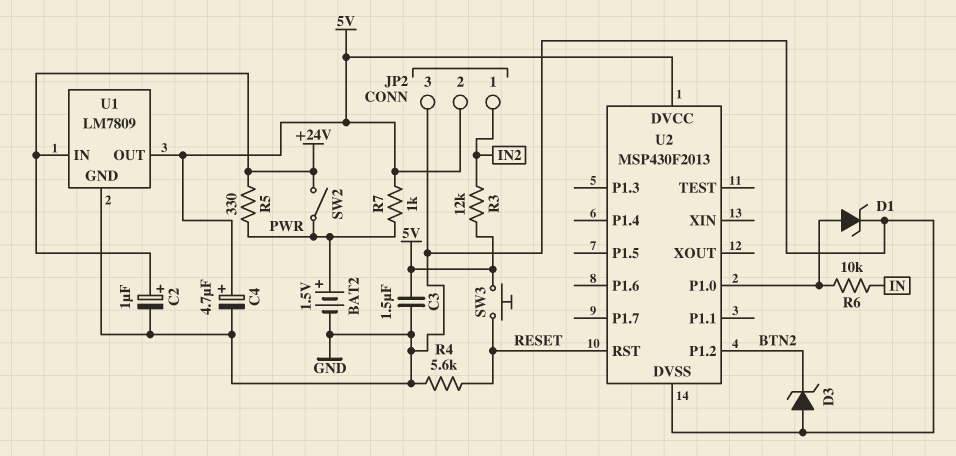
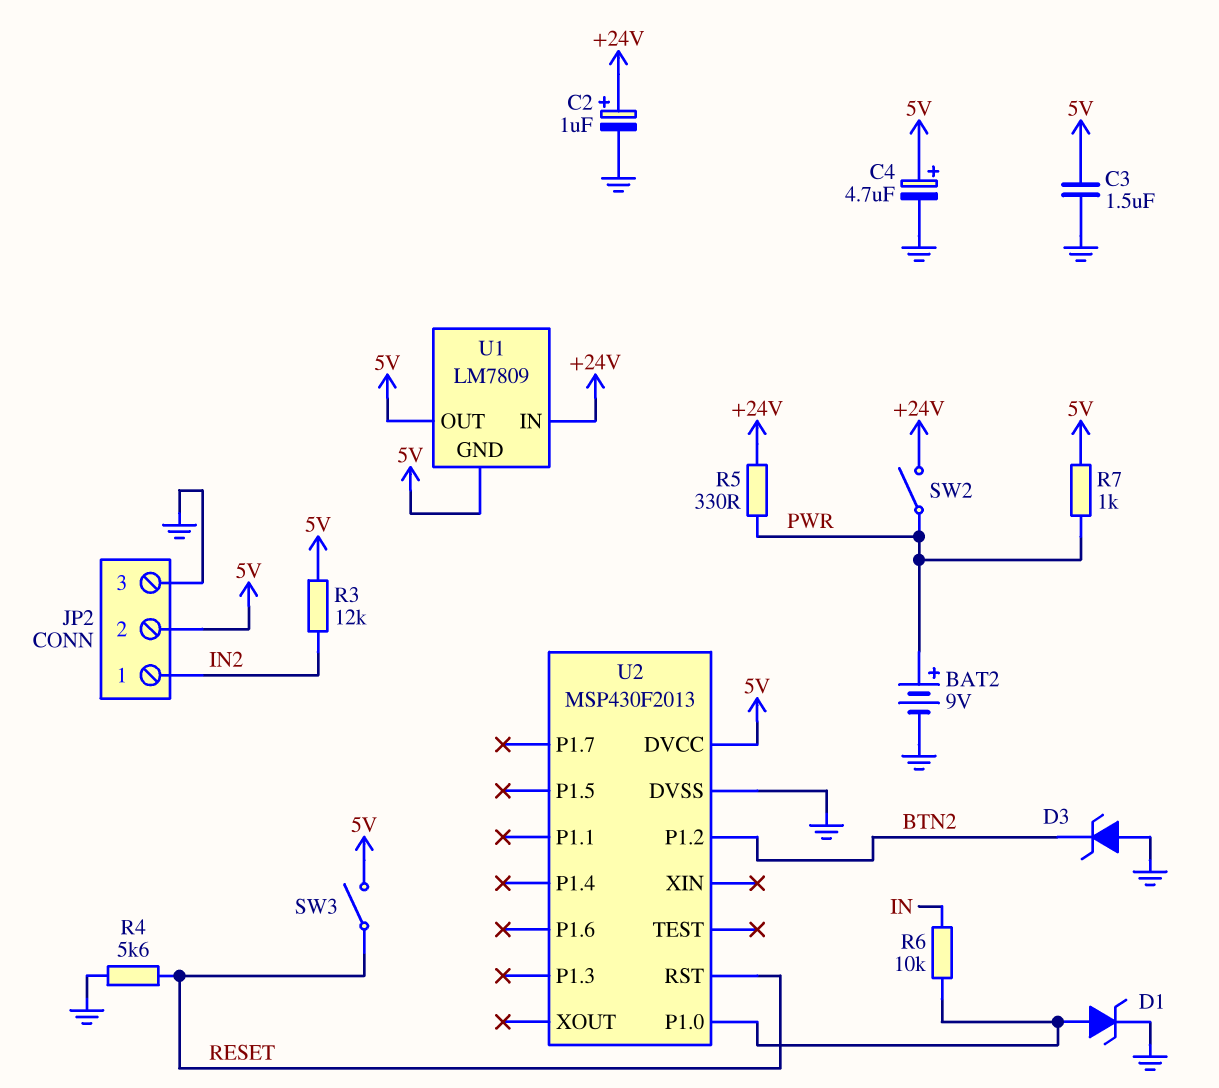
BAT2: 1.5V (plus PWR, minus GND) -> 9V (plus PWR, minus GND)
SW3: button (5V, RESET) -> switch (5V, RESET)
U1 pin GND: GND -> 5V

